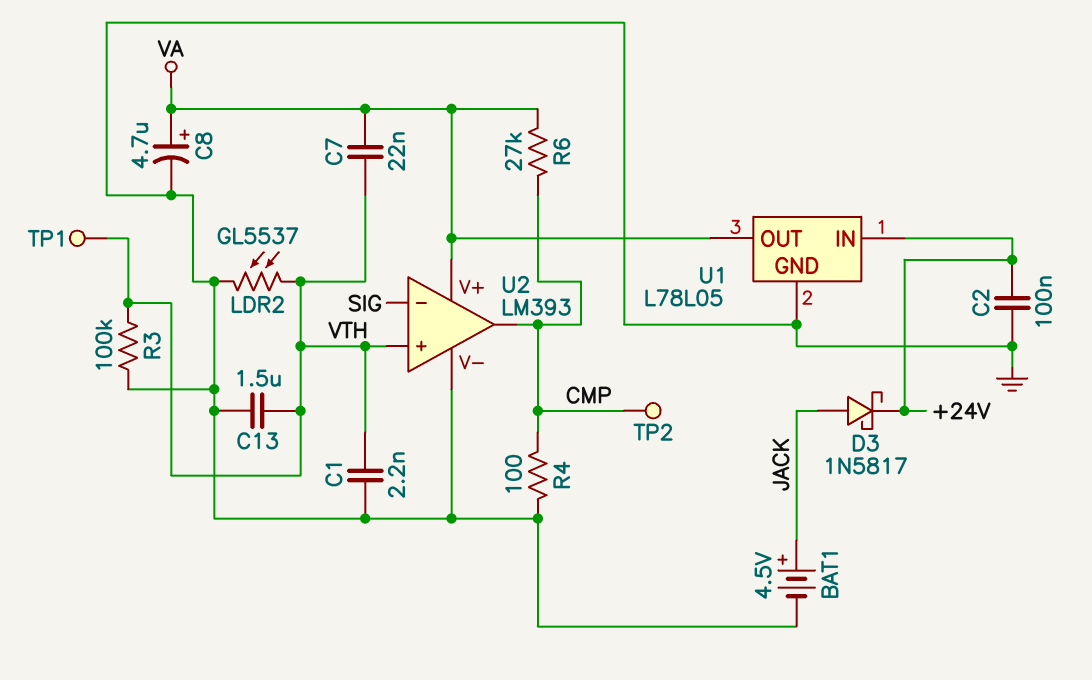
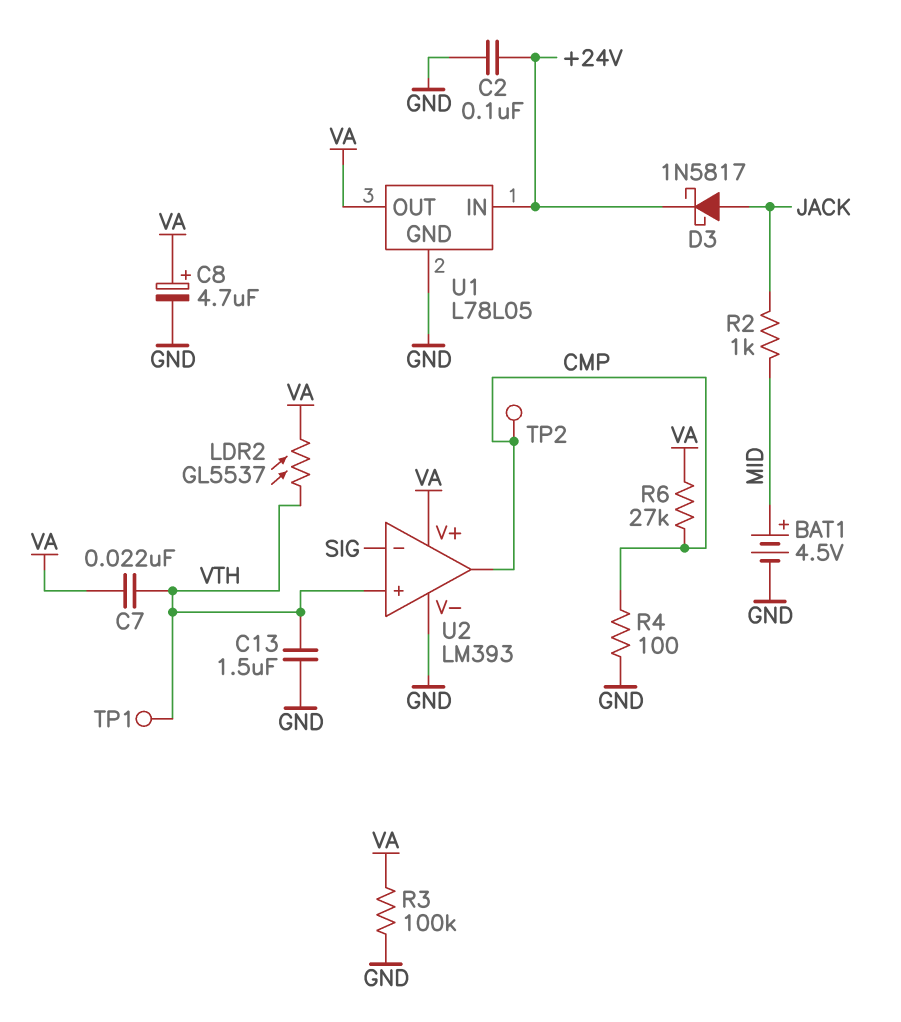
BAT1: 4.5V (plus JACK, minus GND) -> 4.5V (plus MID, minus GND)
C1: 2.2nF (GND, VTH) -> none
LDR2: GL5537 (GND, VTH) -> GL5537 (VA, VTH)
R2: none -> 1k (JACK, MID)
R3: 100k (GND, VTH) -> 100k (GND, VA)

